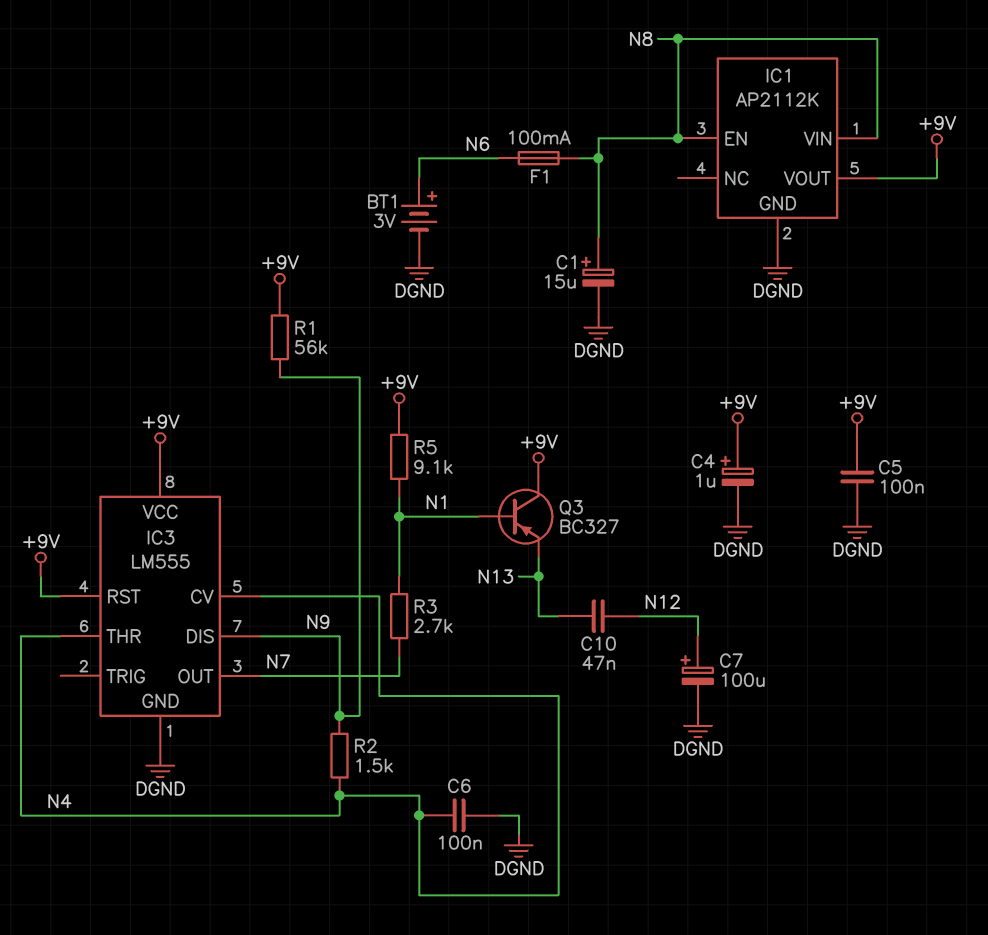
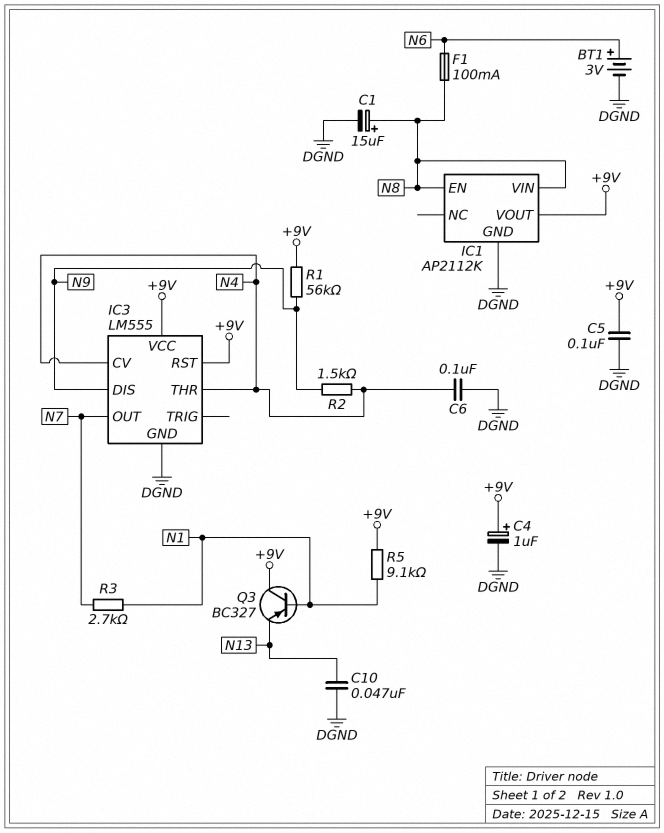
C7: 100uF (plus N12, minus DGND) -> none
C10: 47nF (N12, N13) -> 47nF (DGND, N13)

